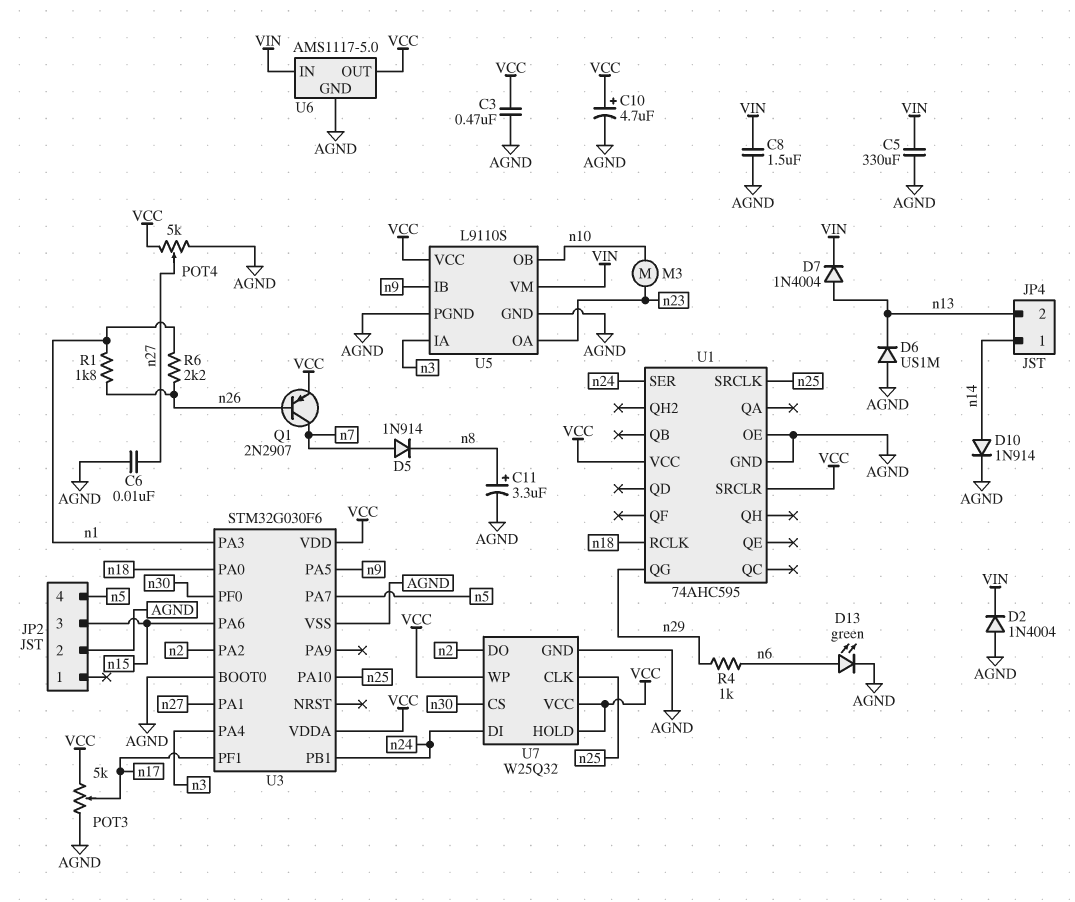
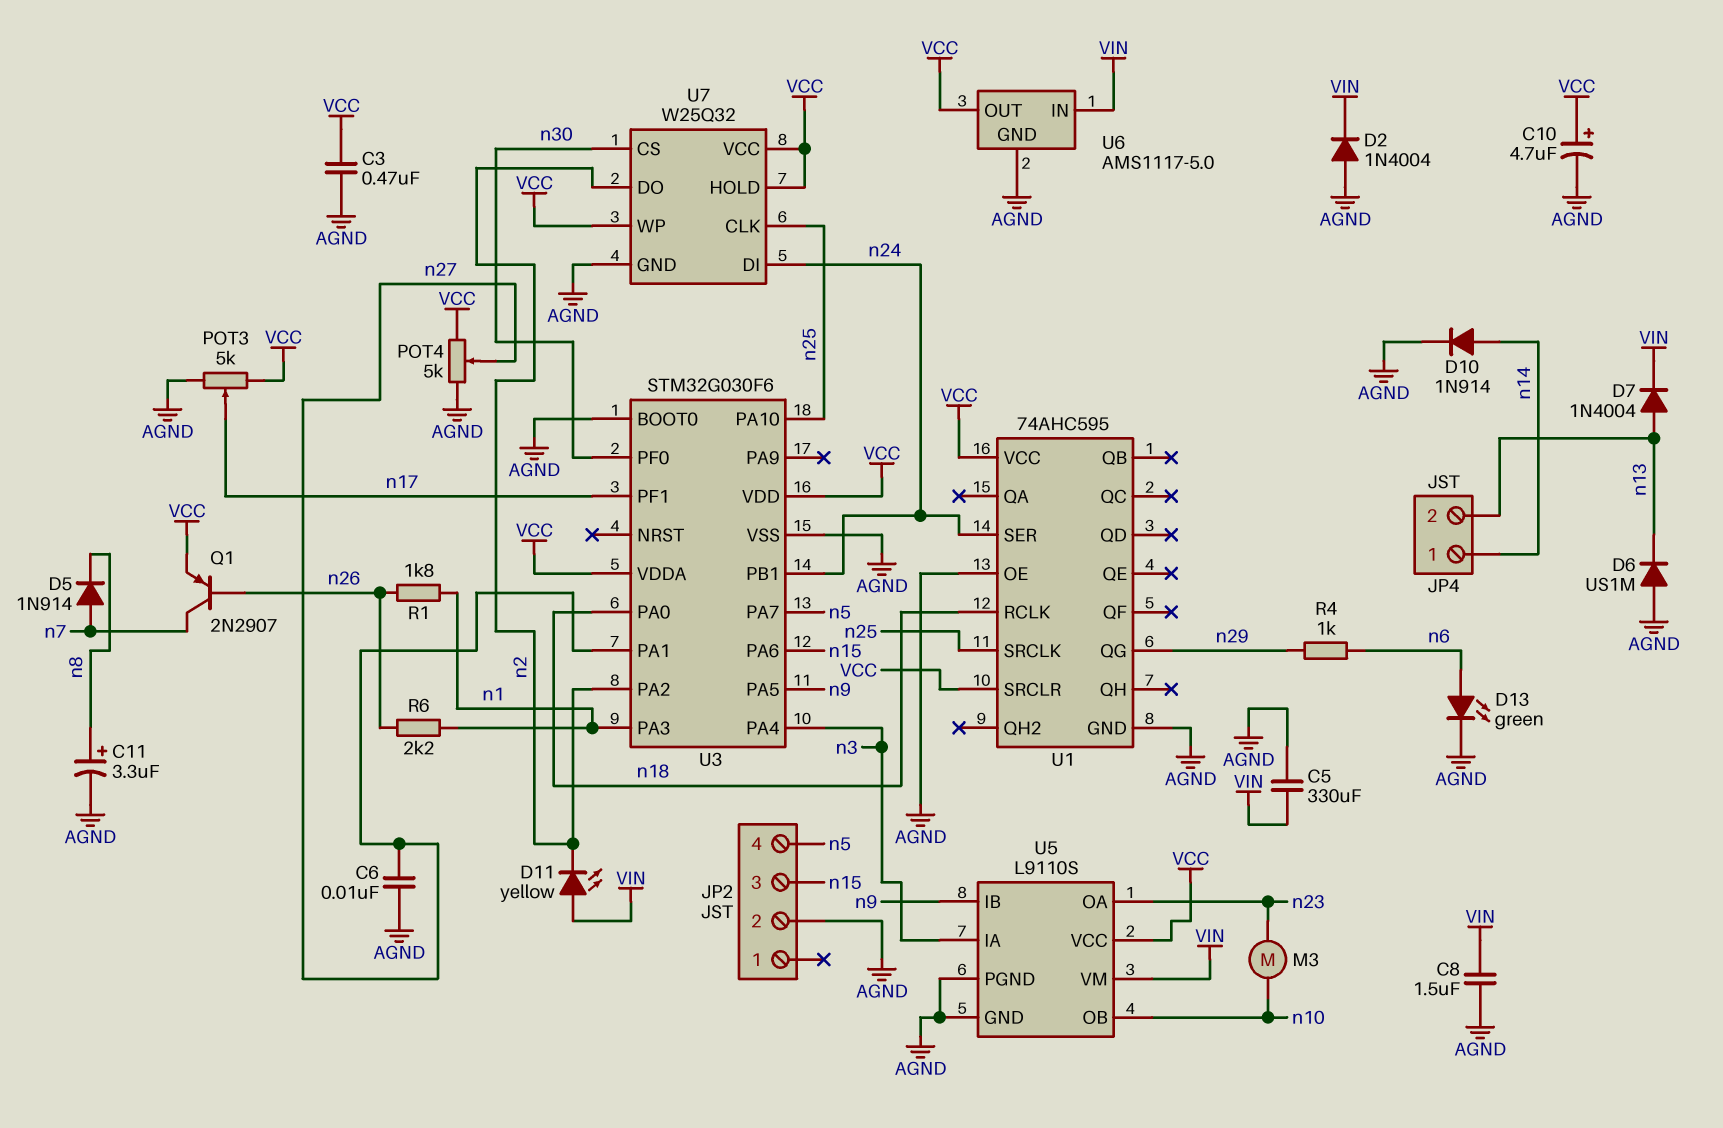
D11: none -> LED yellow (A VIN, K n2)

